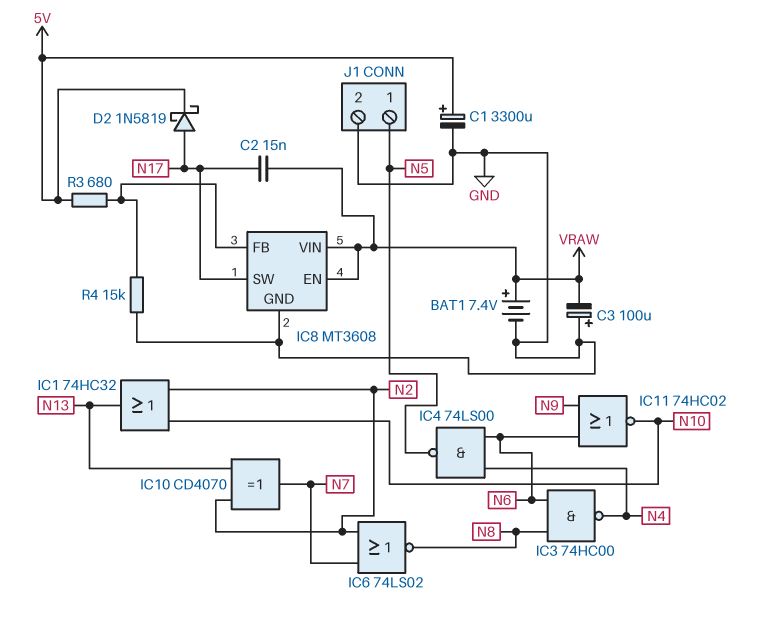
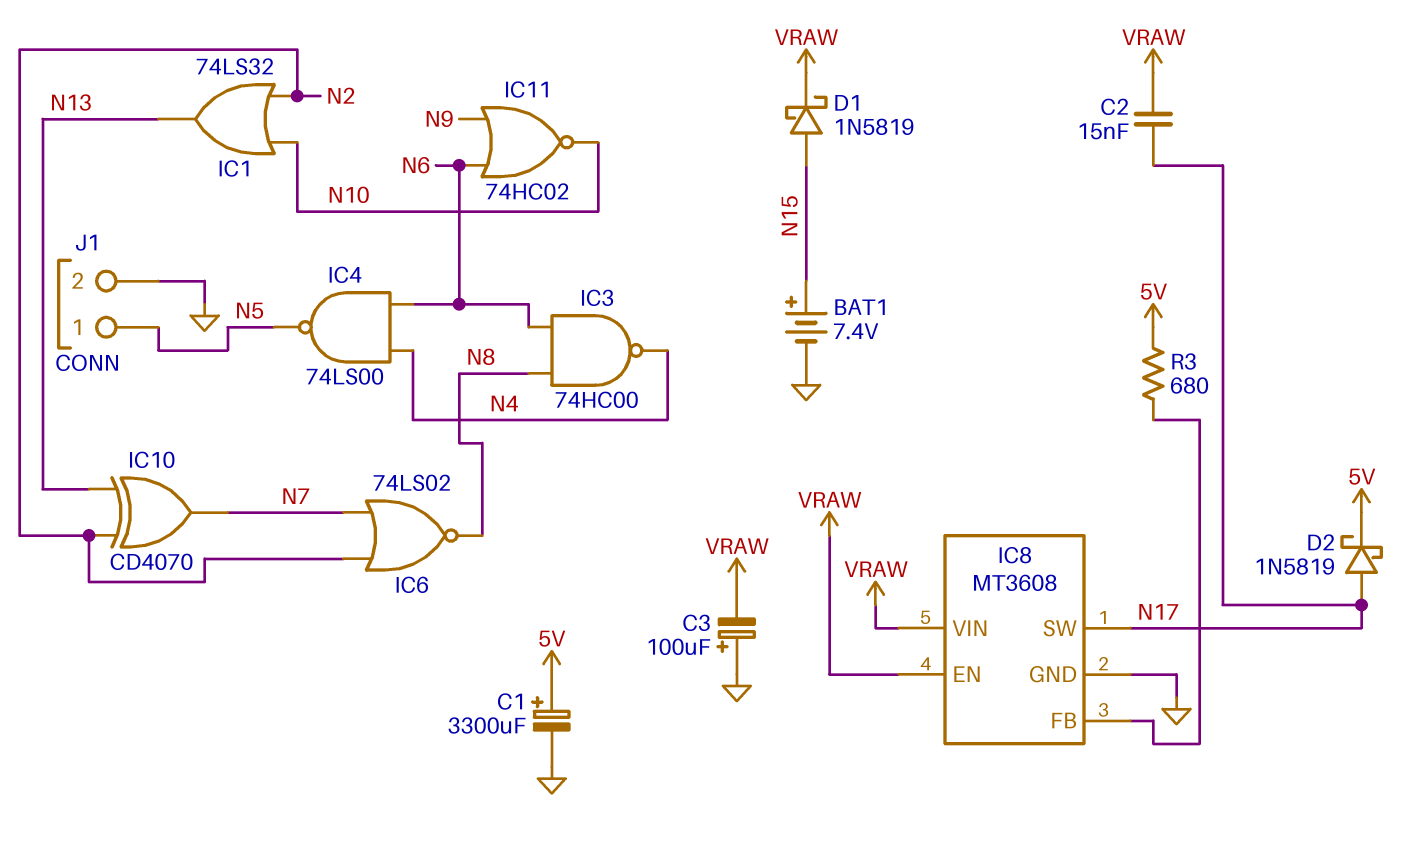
BAT1: 7.4V (plus VRAW, minus GND) -> 7.4V (plus N15, minus GND)
D1: none -> schottky 1N5819 (A N15, K VRAW)
IC1: OR 74HC32 (in N2, in N10, out N13) -> OR 74LS32 (in N2, in N10, out N13)
R4: 15k (GND, IC8/FB) -> none

